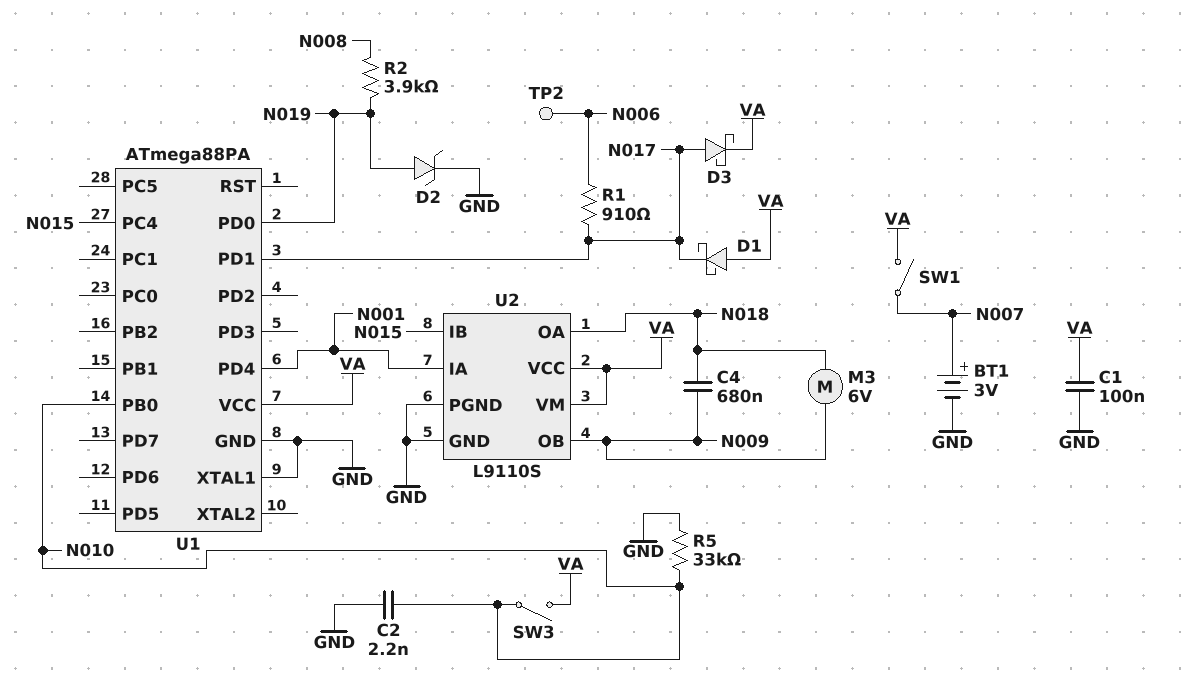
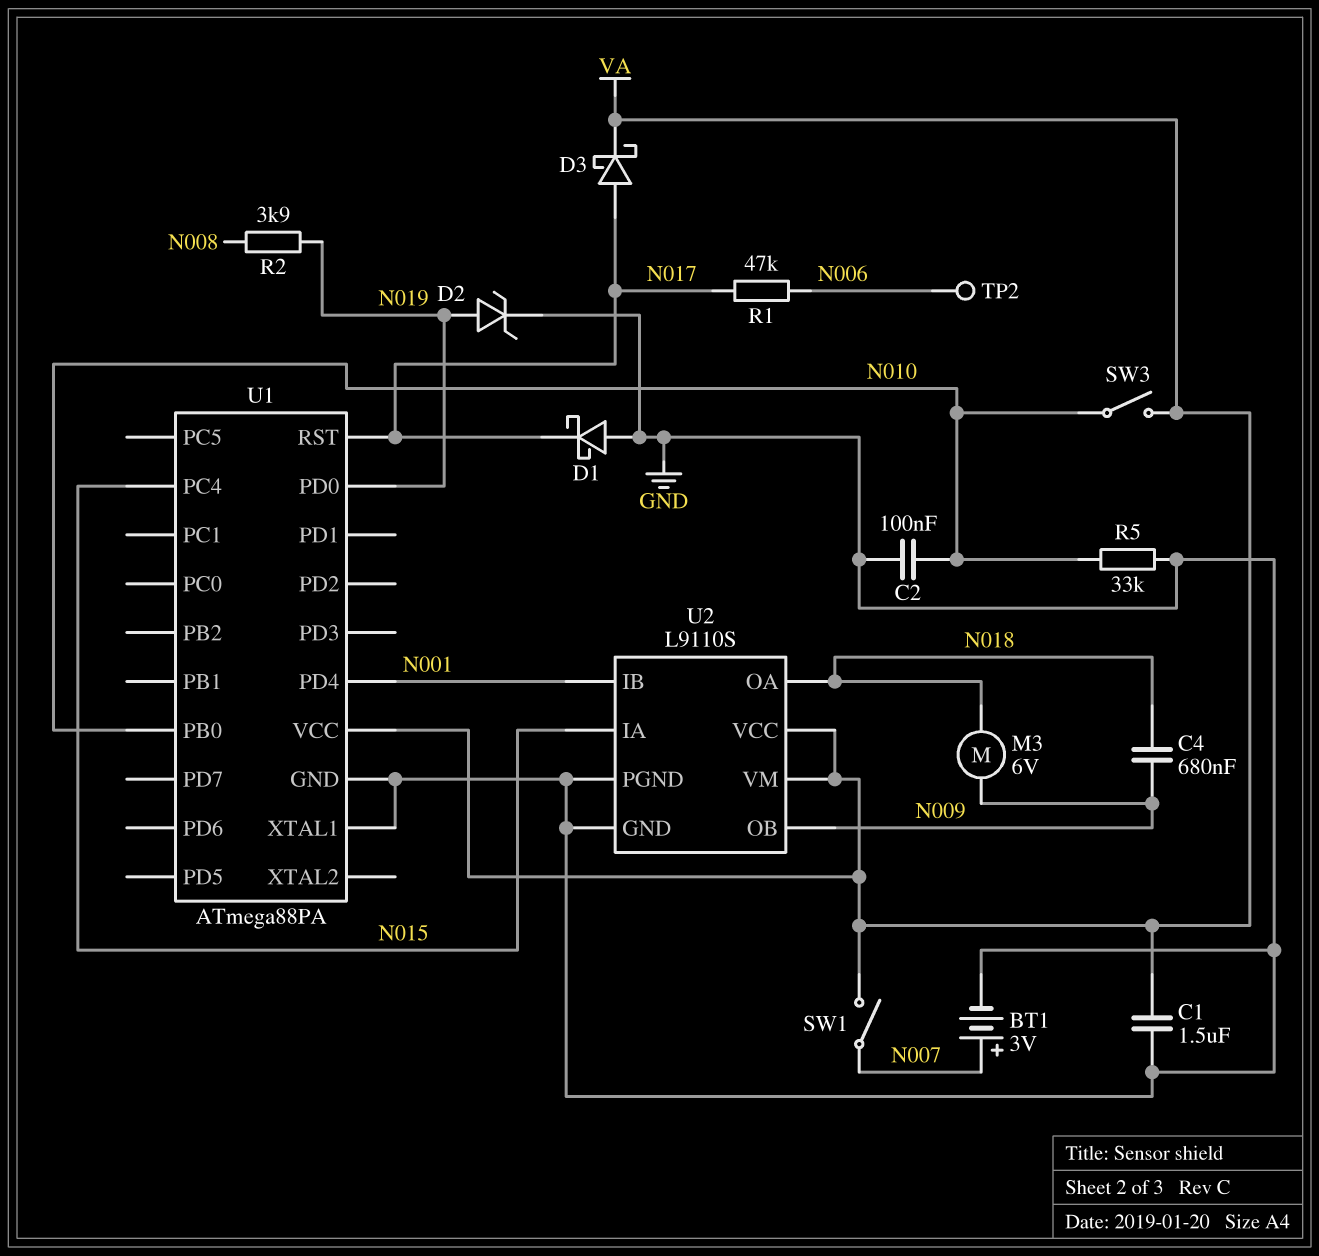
C1: 100nF (GND, VA) -> 1.5uF (GND, VA)
C2: 2.2nF (GND, N010) -> 100nF (GND, N010)
D1: schottky (A VA, K N017) -> schottky (A GND, K N017)
R1: 910 (N006, N017) -> 47k (N006, N017)
U1 pin PD1: N017 -> none
U1 pin RST: none -> N017
U2 pin IA: N001 -> N015
U2 pin IB: N015 -> N001

